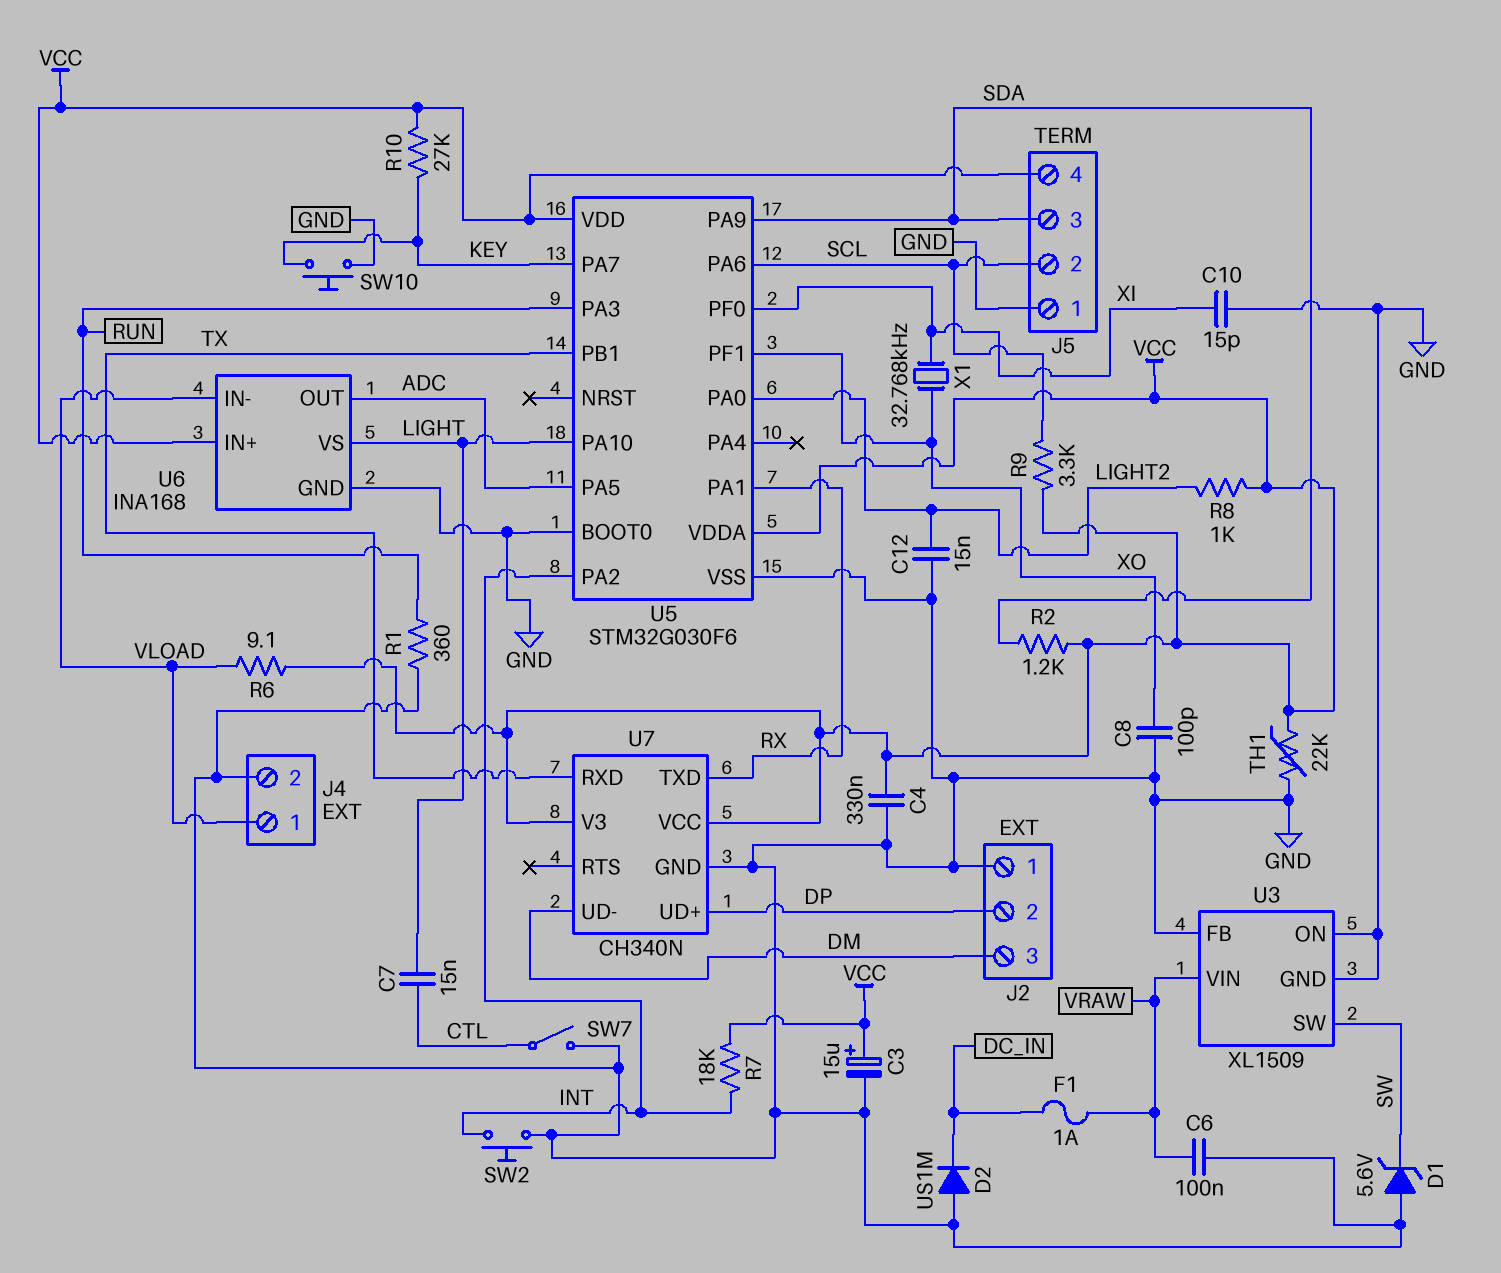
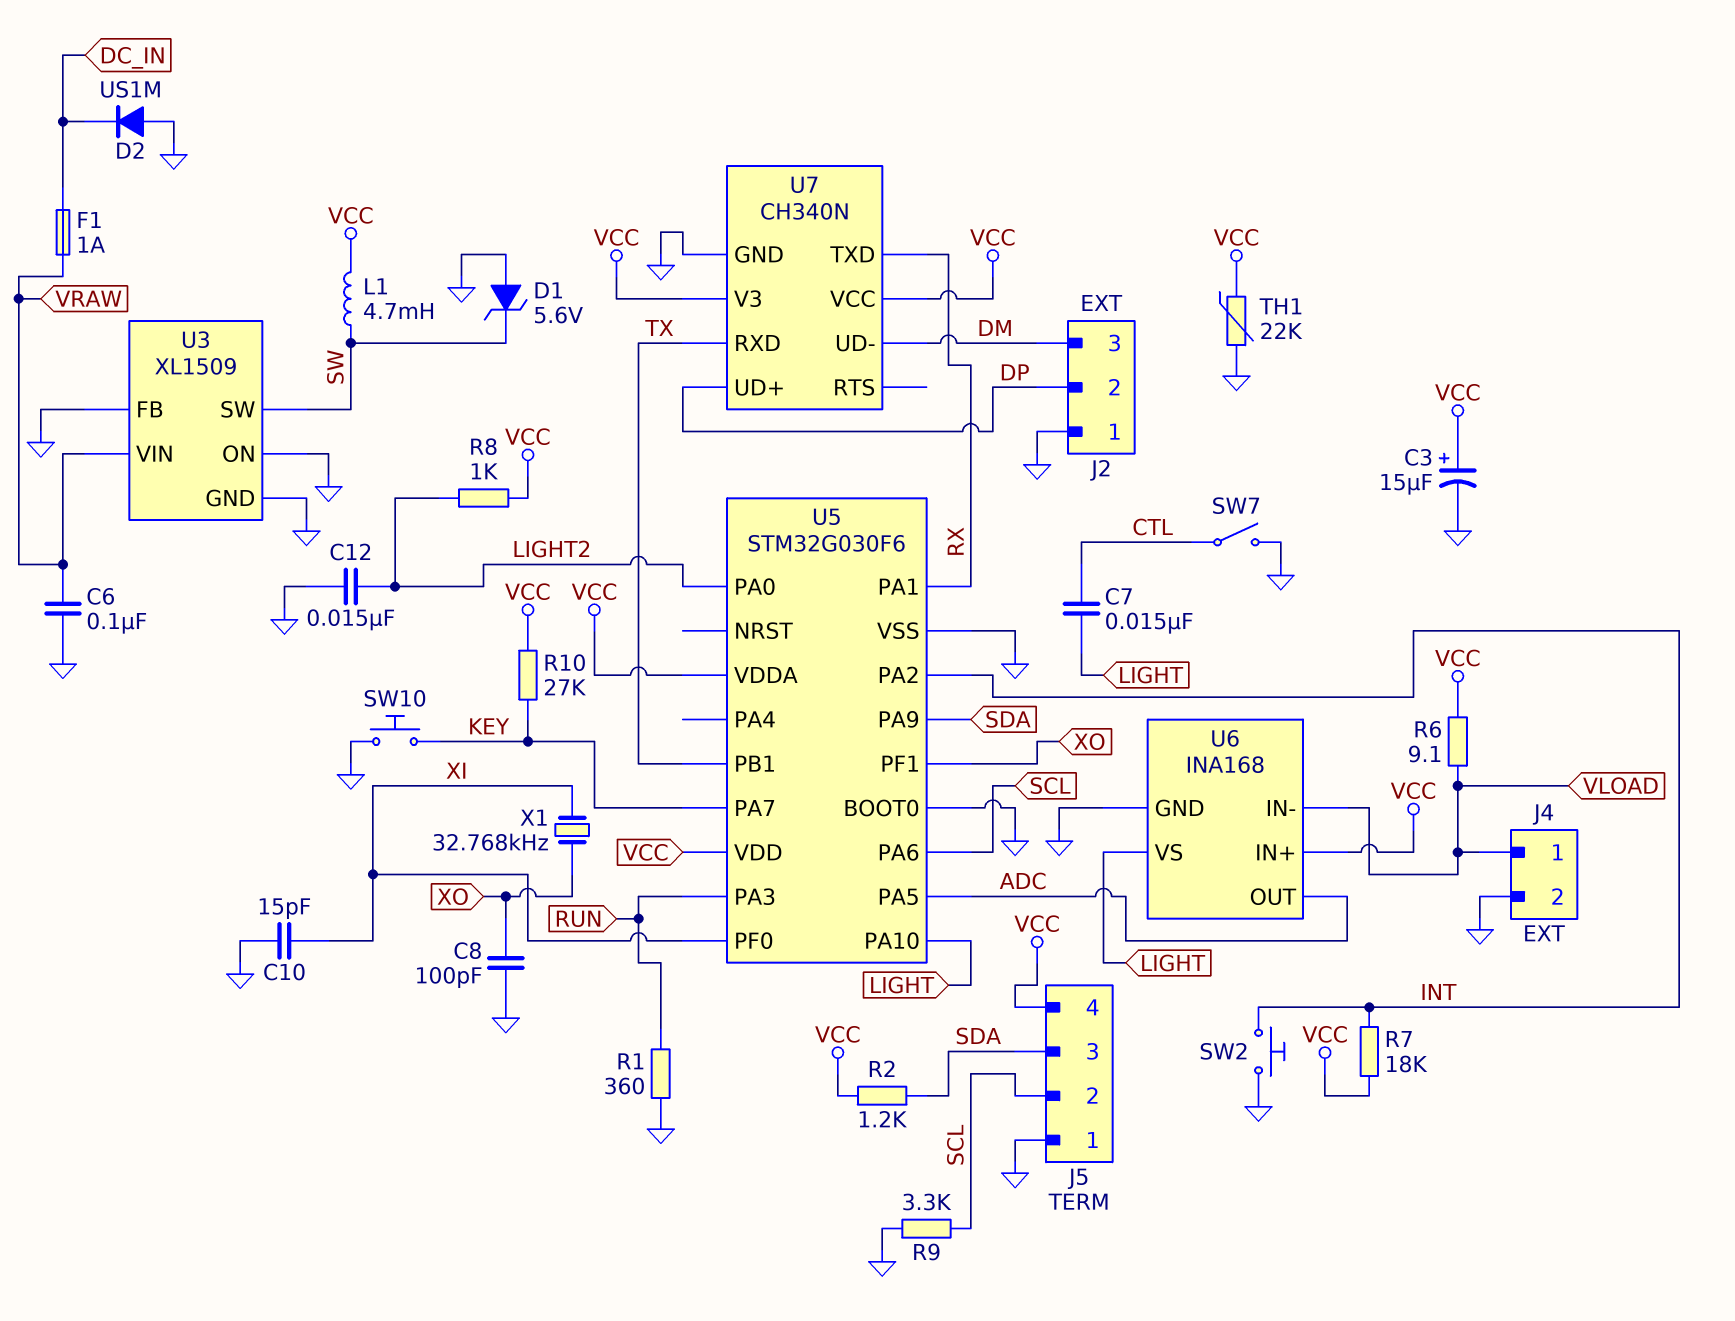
C4: 330nF (GND, VCC) -> none
L1: none -> 4.7mH (SW, VCC)
R9: 3.3k (SCL, VCC) -> 3.3k (GND, SCL)

